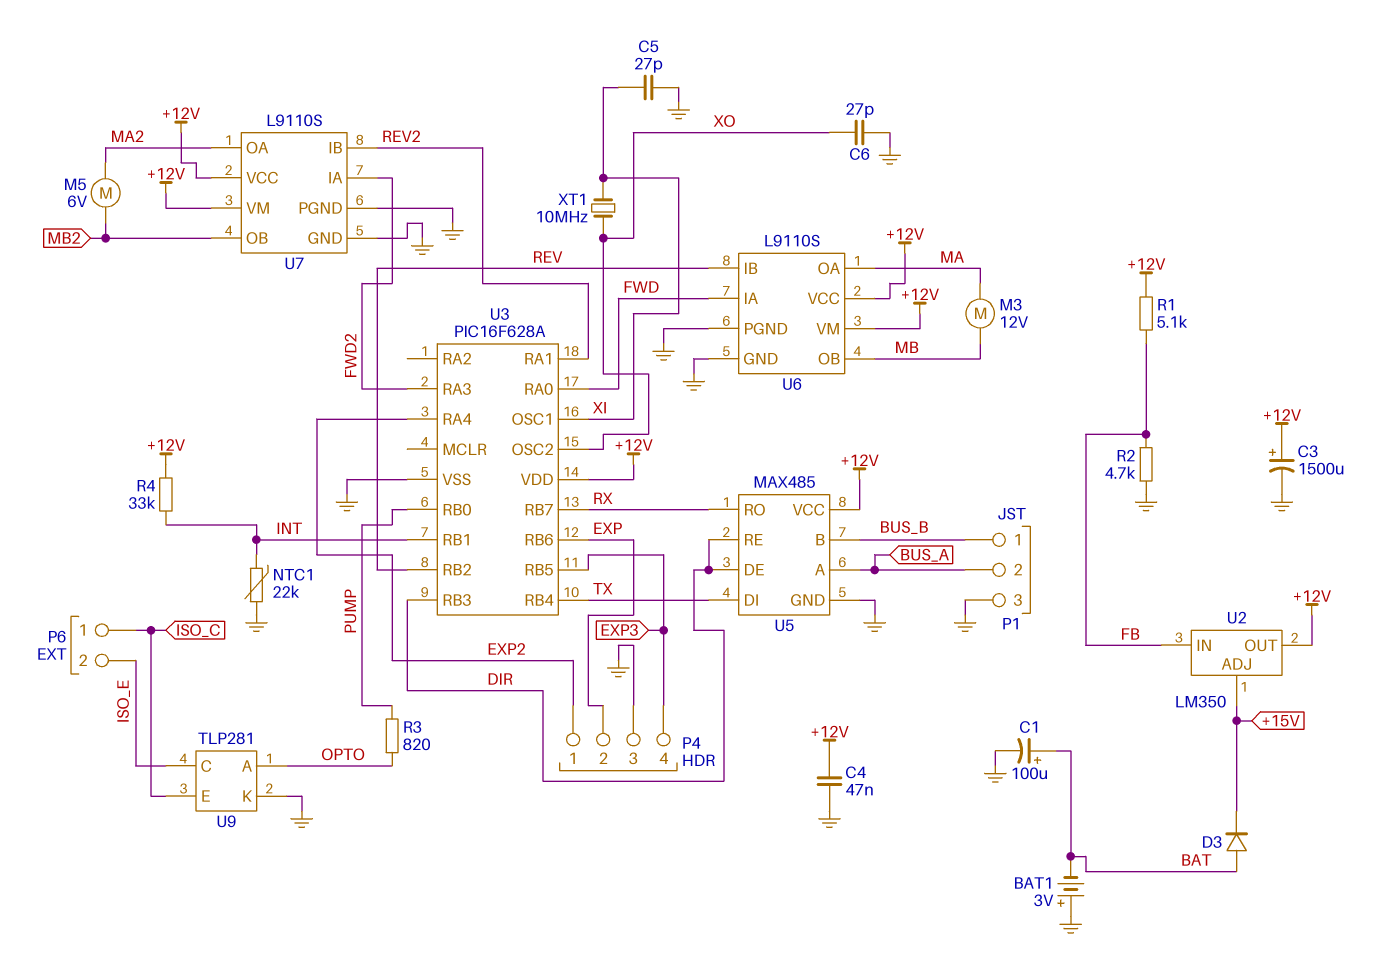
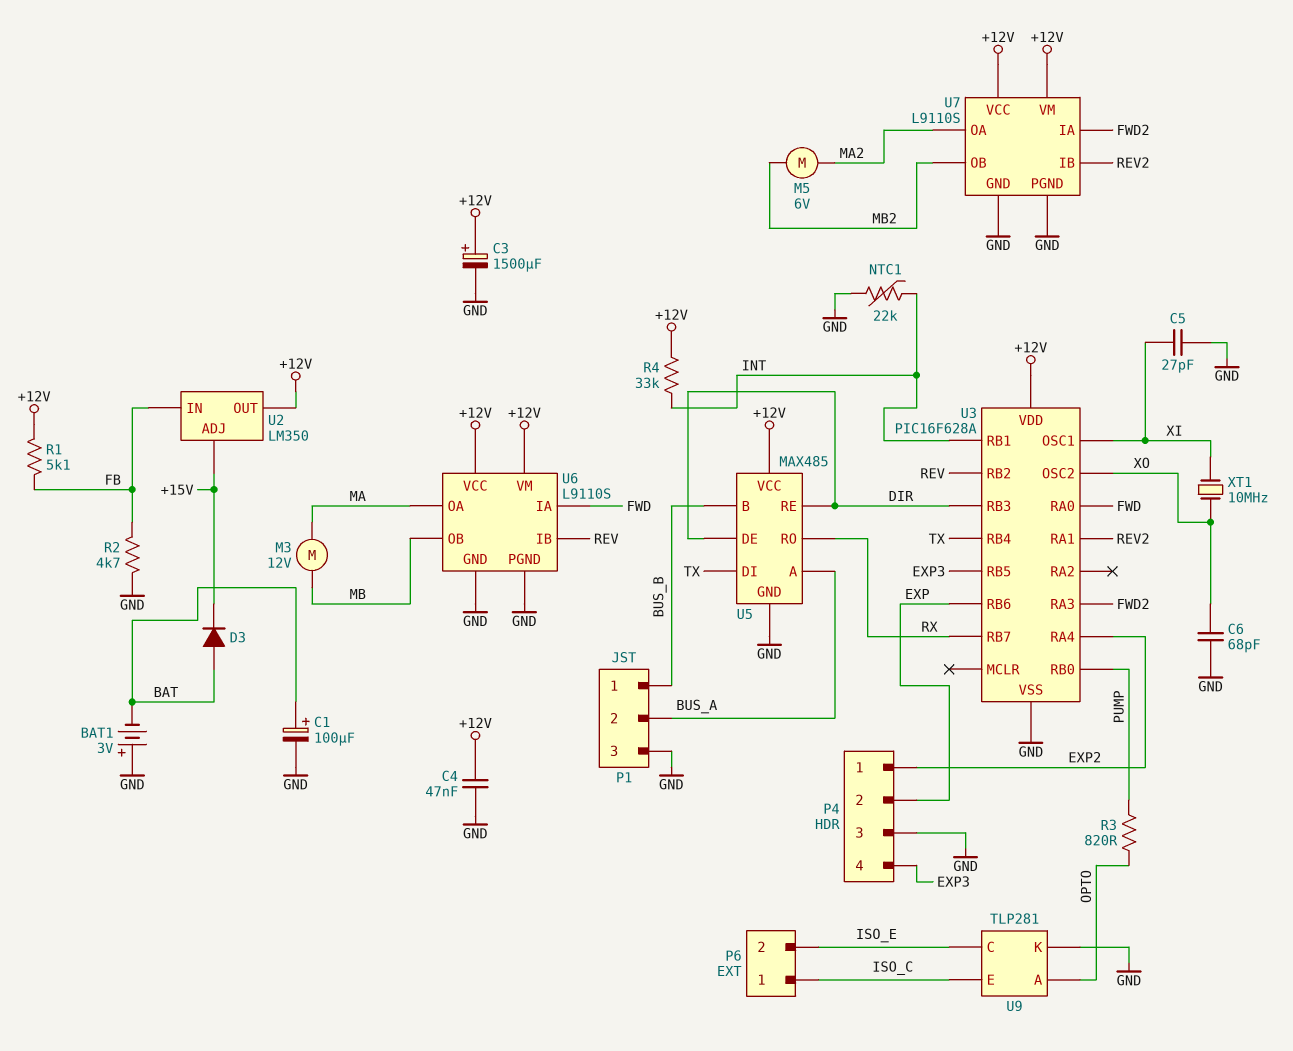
C6: 27pF (GND, XO) -> 68pF (GND, XO)

